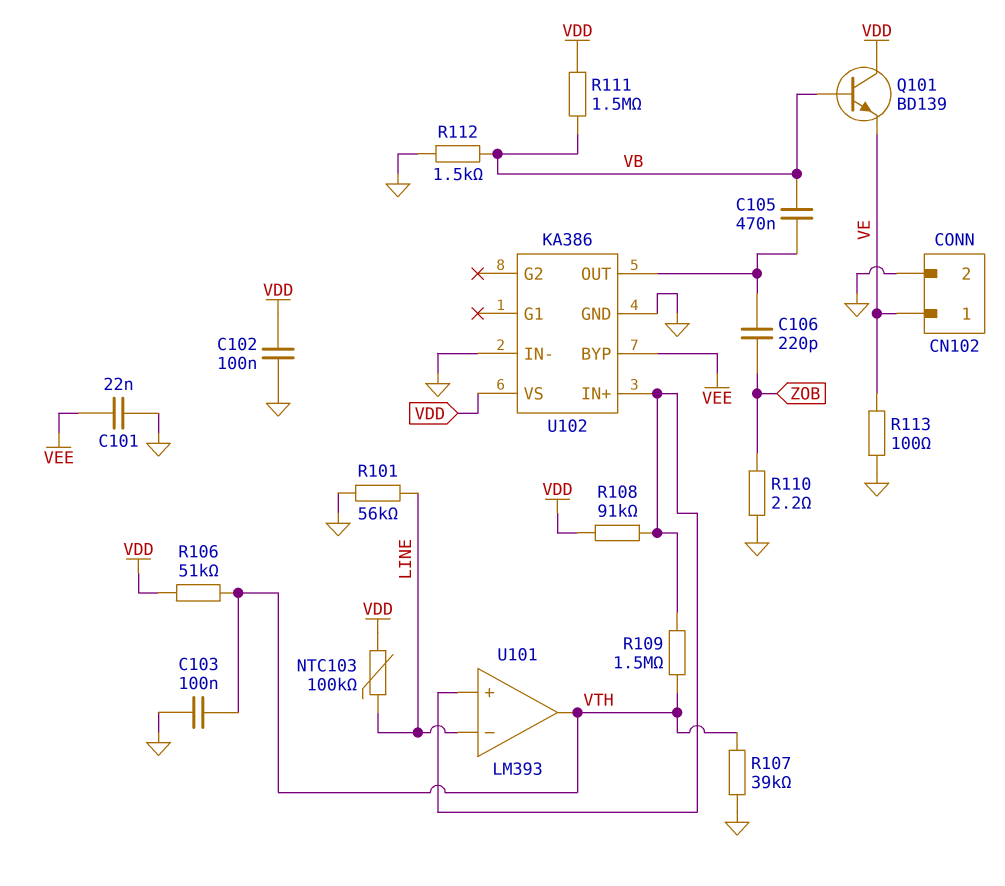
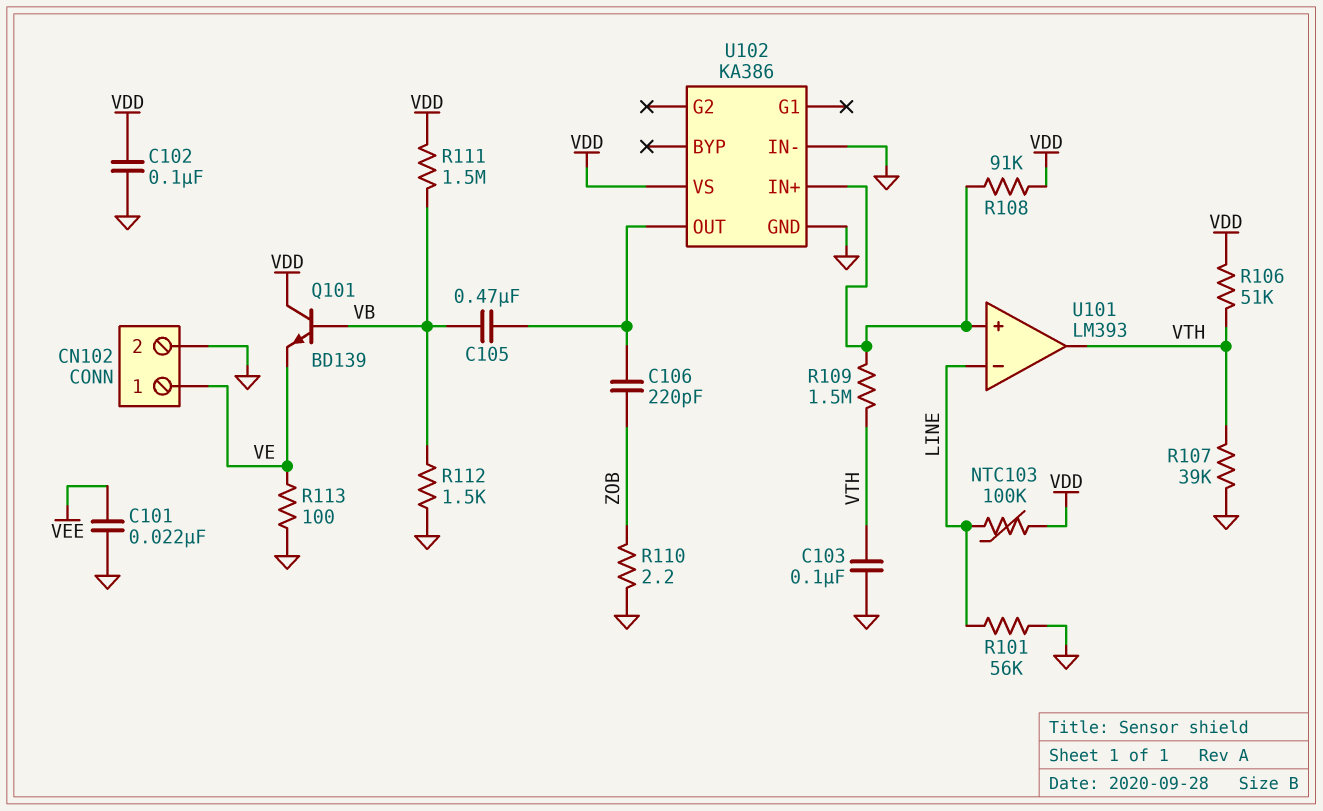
U102 pin BYP: VEE -> none

